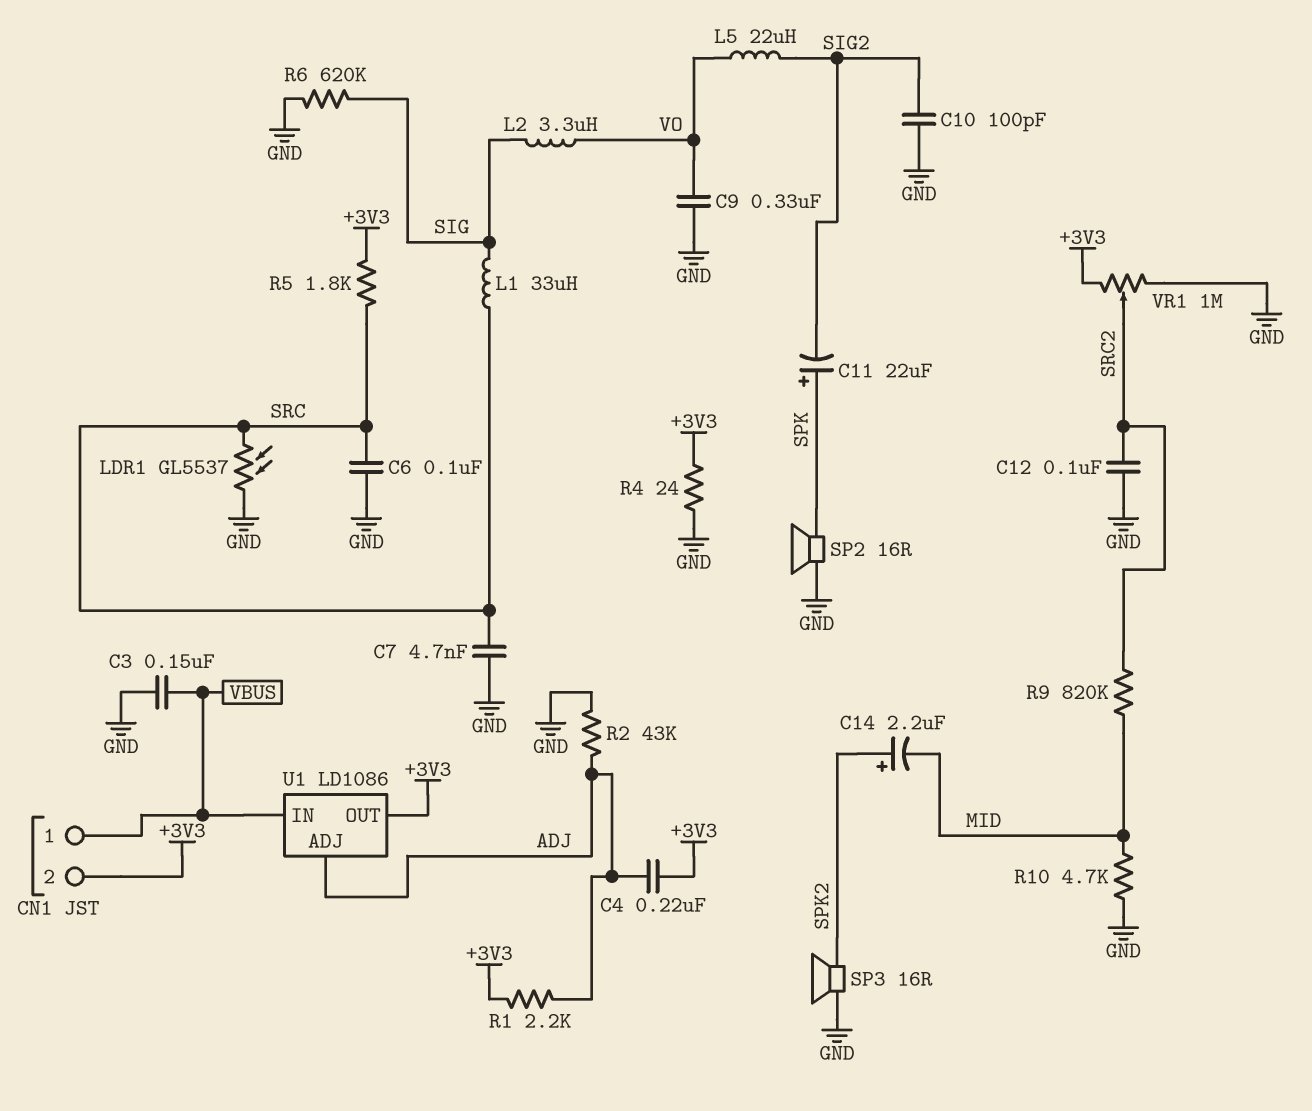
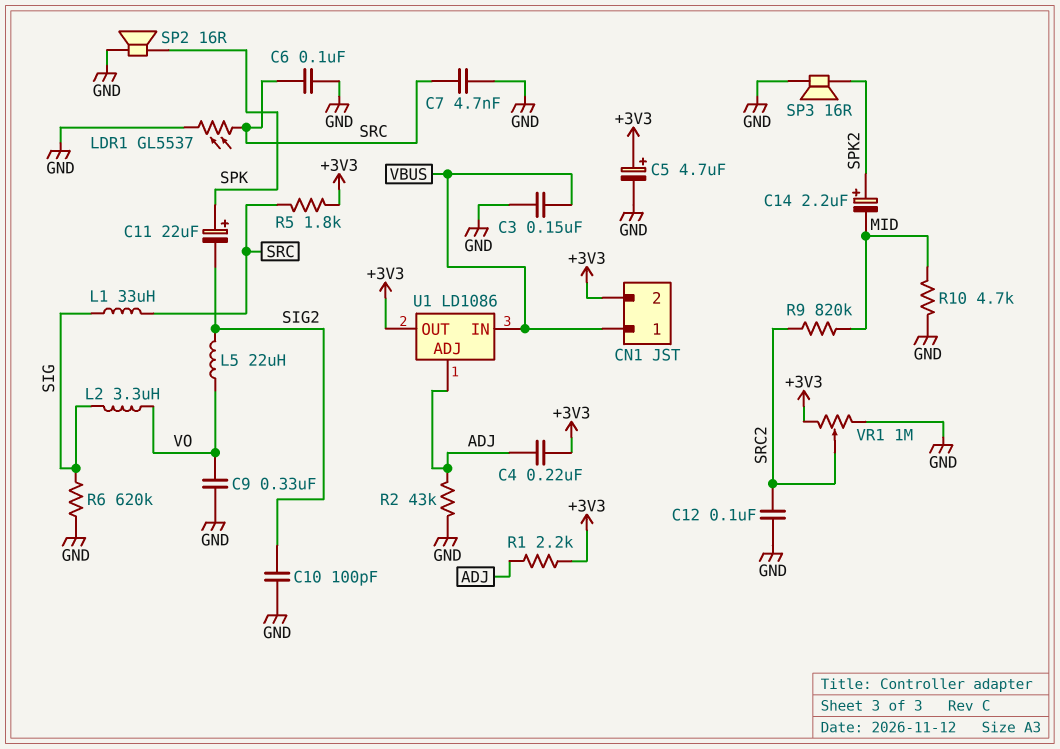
C5: none -> 4.7uF (plus +3V3, minus GND)
R4: 24 (+3V3, GND) -> none

